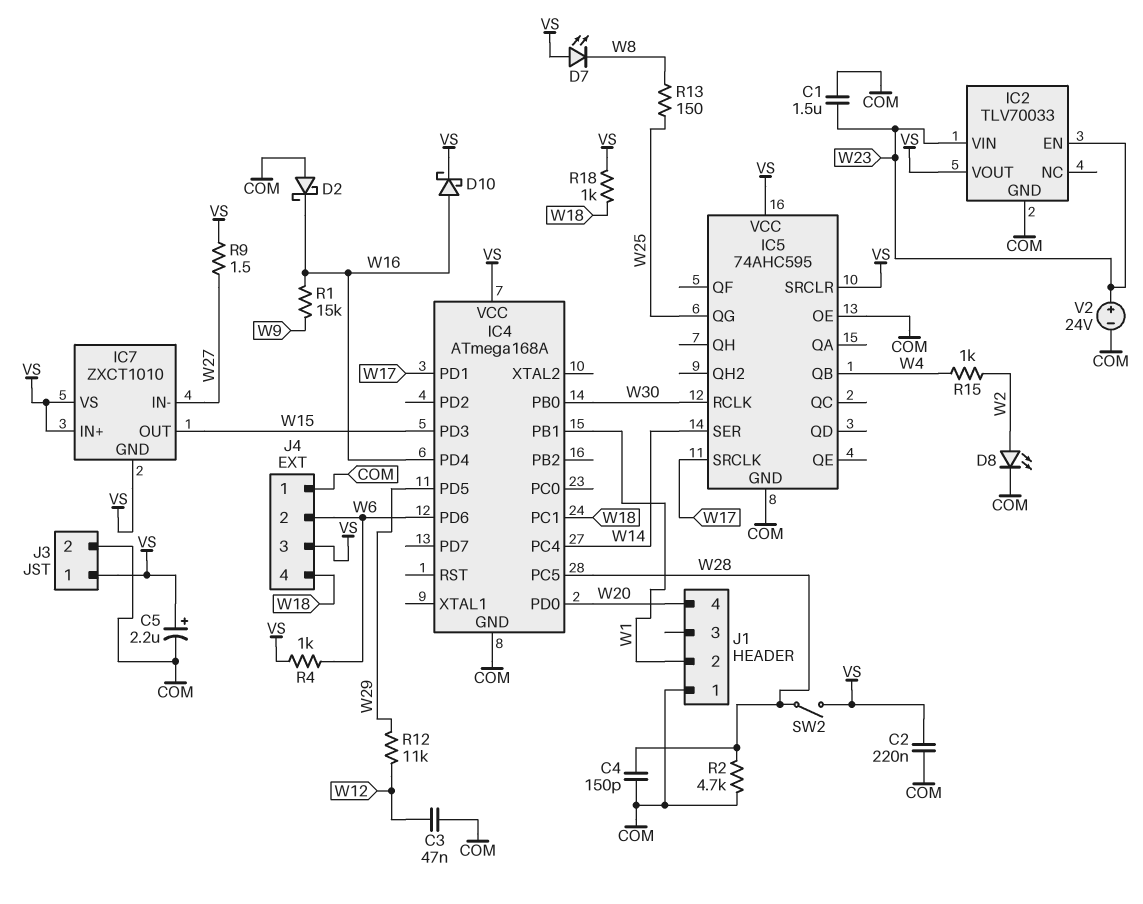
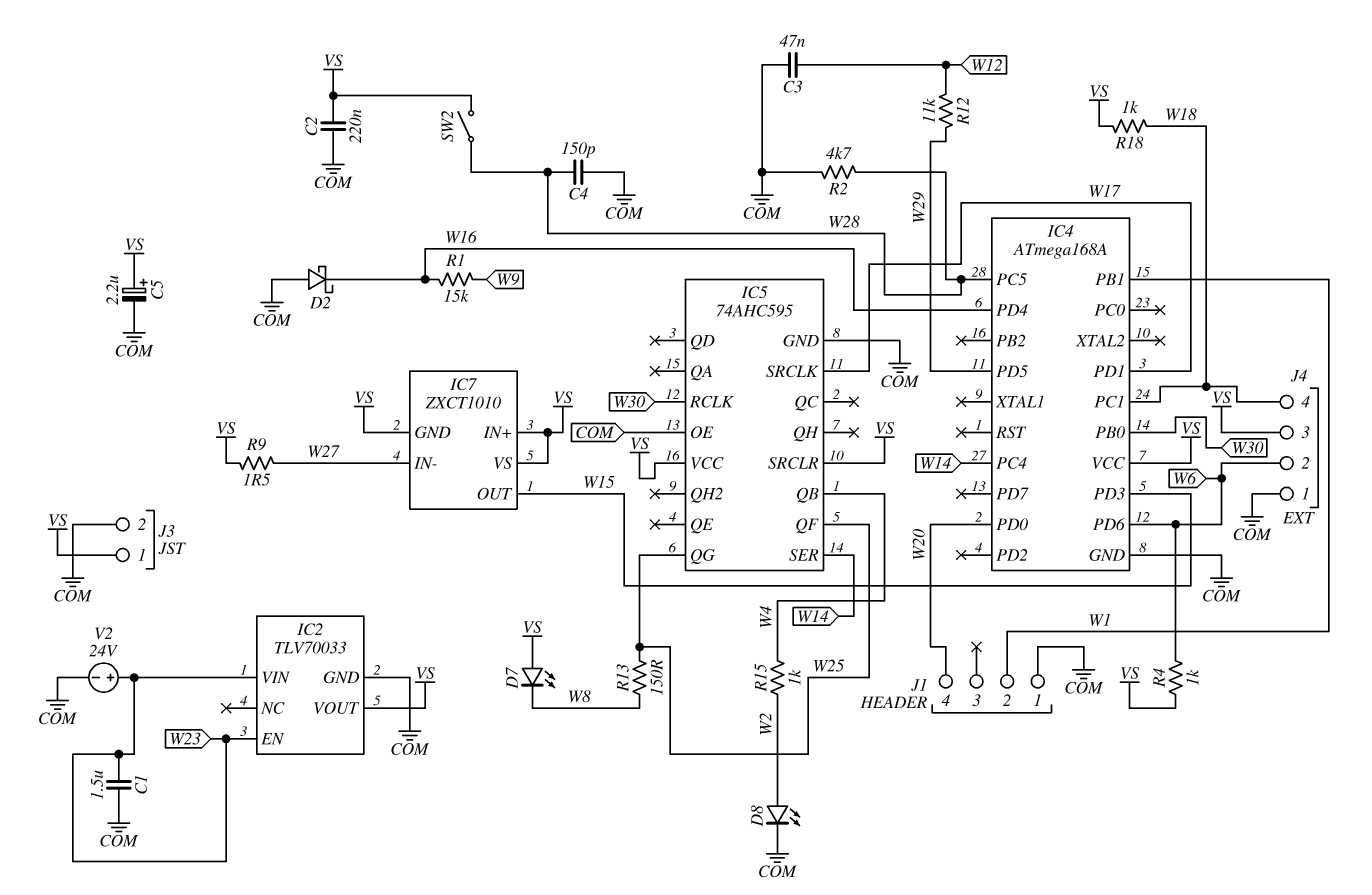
D10: schottky (A W16, K VS) -> none
IC5 pin QF: none -> W25

